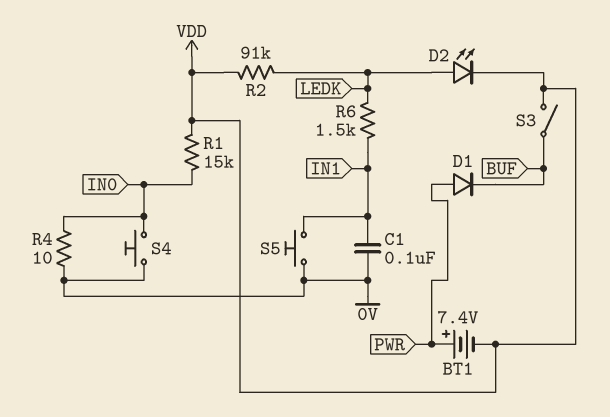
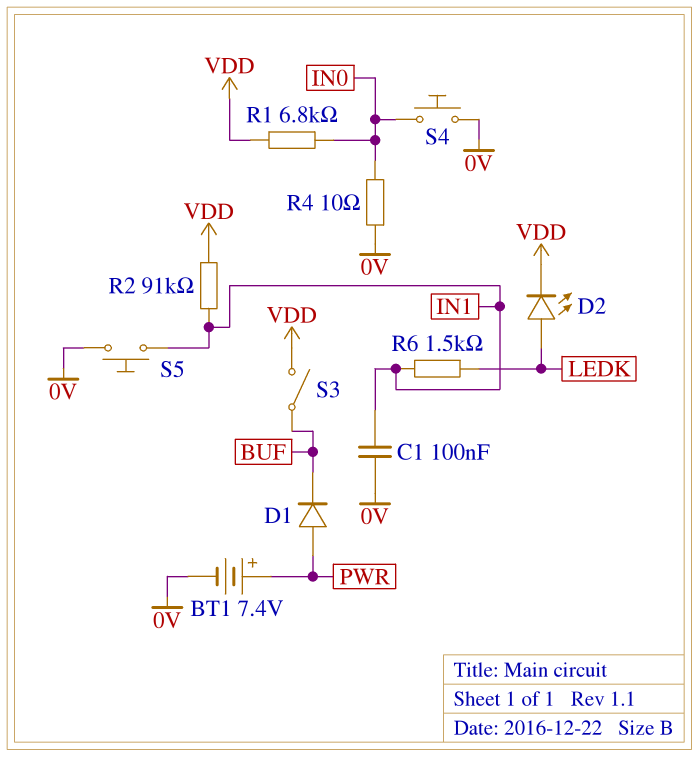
BT1: 7.4V (plus PWR, minus VDD) -> 7.4V (plus PWR, minus 0V)
R1: 15k (IN0, VDD) -> 6.8k (IN0, VDD)
R2: 91k (LEDK, VDD) -> 91k (IN1, VDD)

